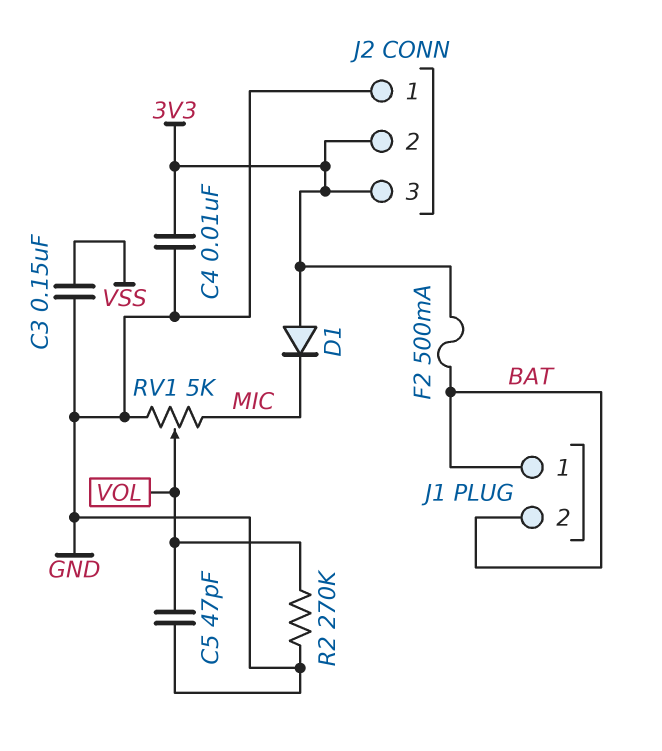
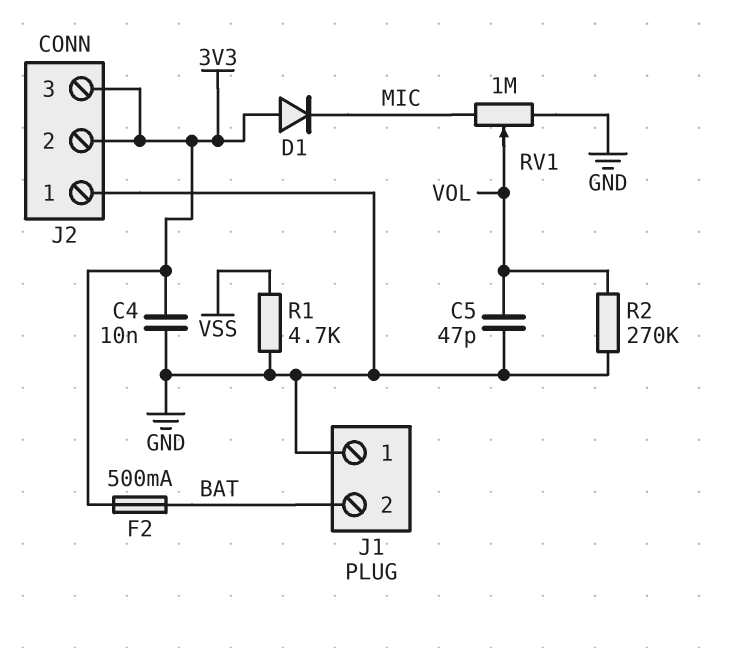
C3: 150nF (GND, VSS) -> none
J1 pin 1: BAT -> GND
R1: none -> 4.7k (GND, VSS)
RV1: 5k (GND, MIC, wiper VOL) -> 1M (GND, MIC, wiper VOL)

